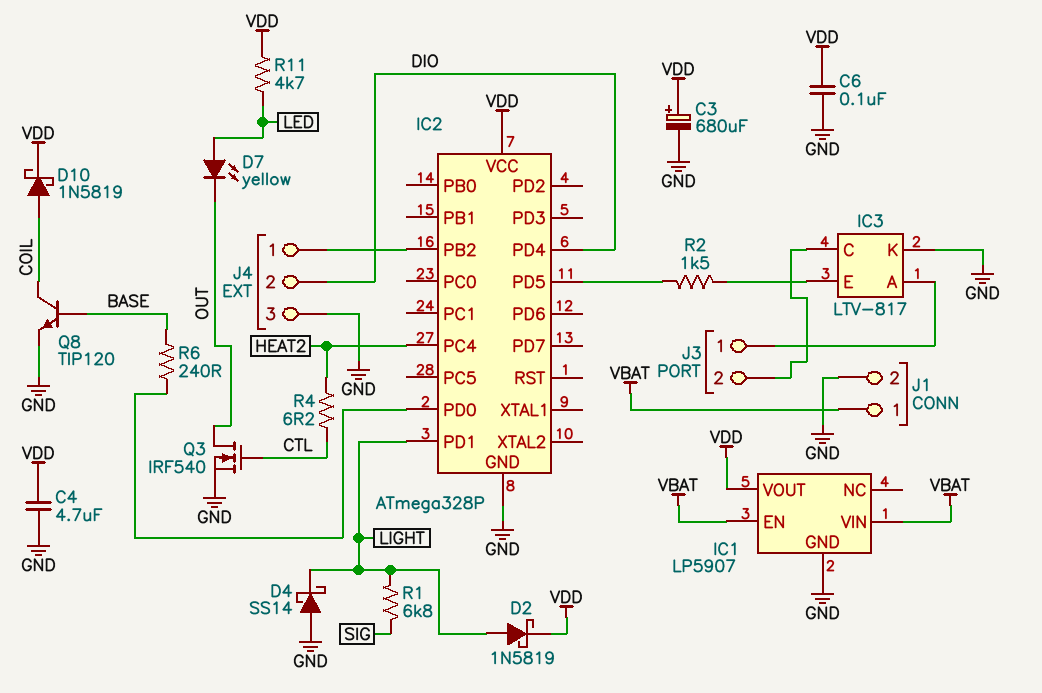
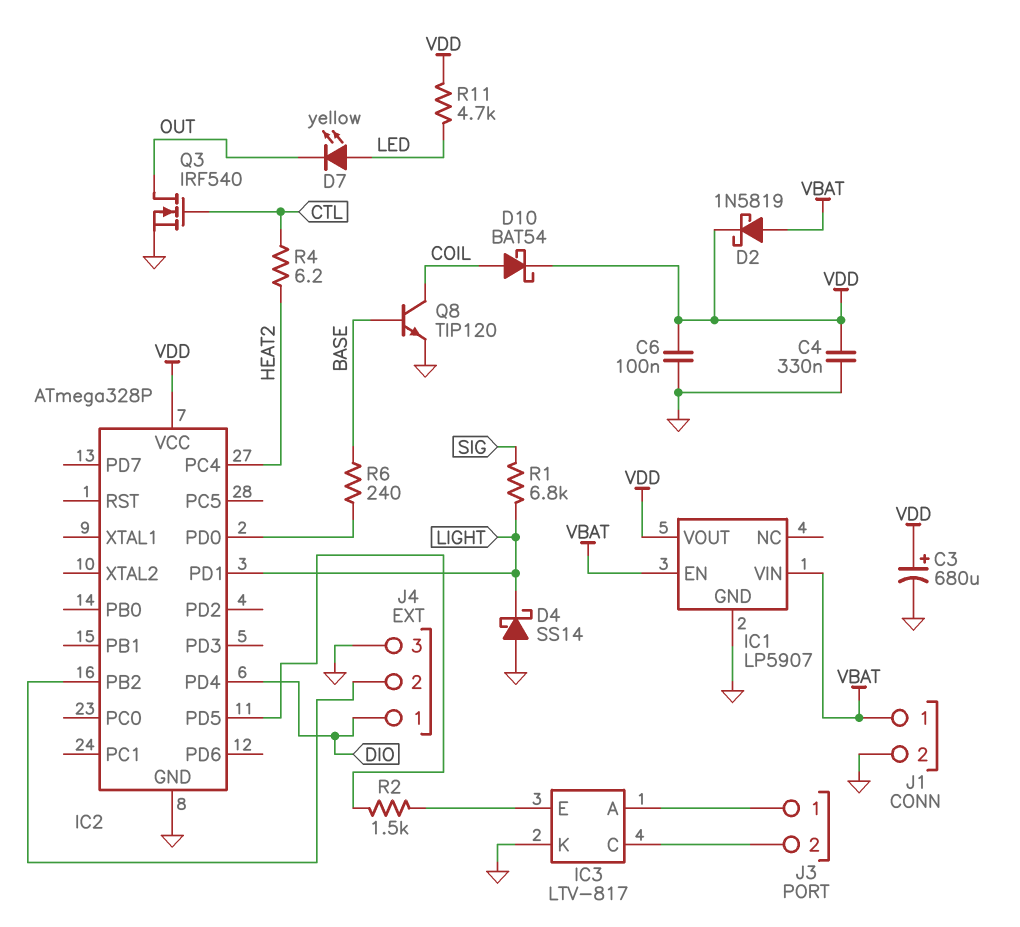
C4: 4.7uF (GND, VDD) -> 330nF (GND, VDD)
D2: schottky 1N5819 (A LIGHT, K VDD) -> schottky 1N5819 (A VBAT, K VDD)
D10: schottky 1N5819 (A COIL, K VDD) -> schottky BAT54 (A COIL, K VDD)
J4 pin 1: IC2/PB2 -> DIO
J4 pin 2: DIO -> IC2/PB2

